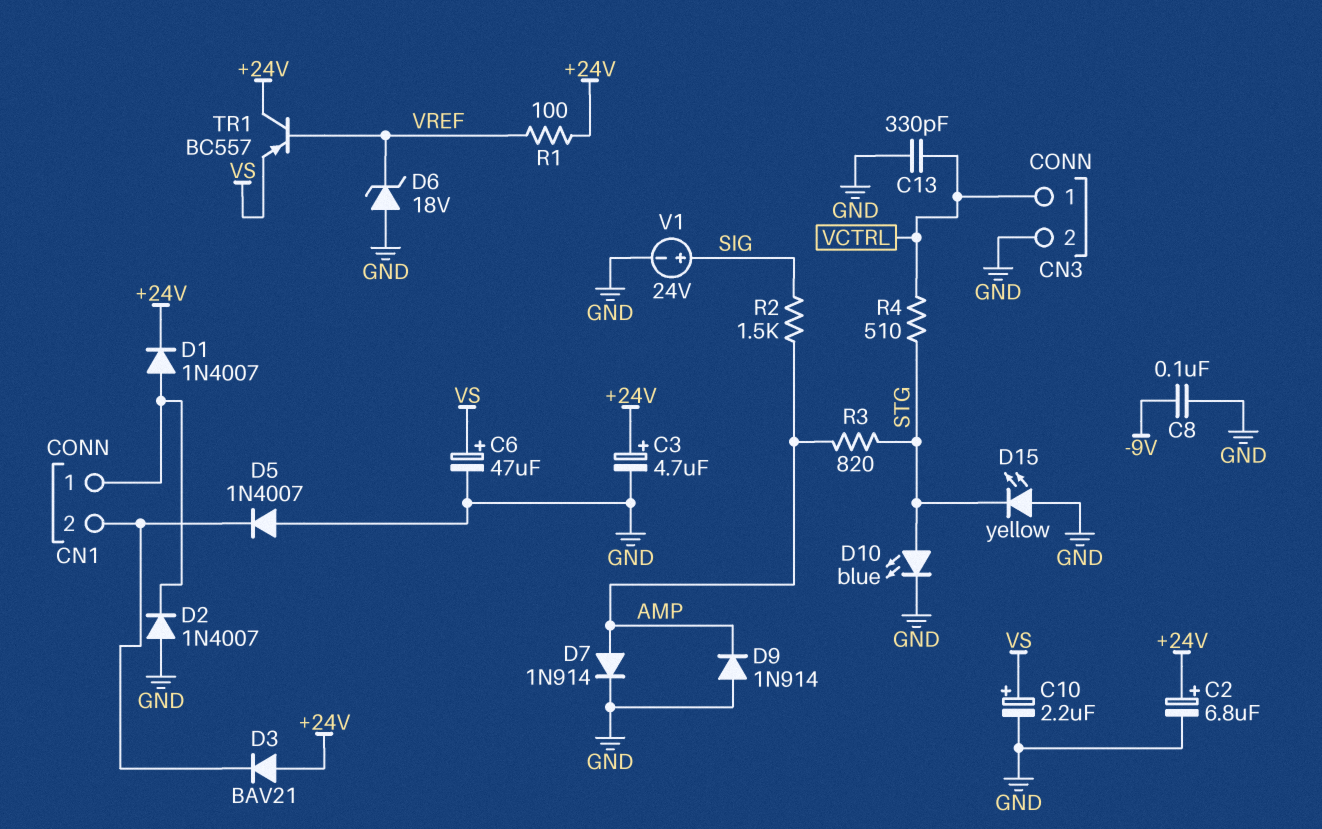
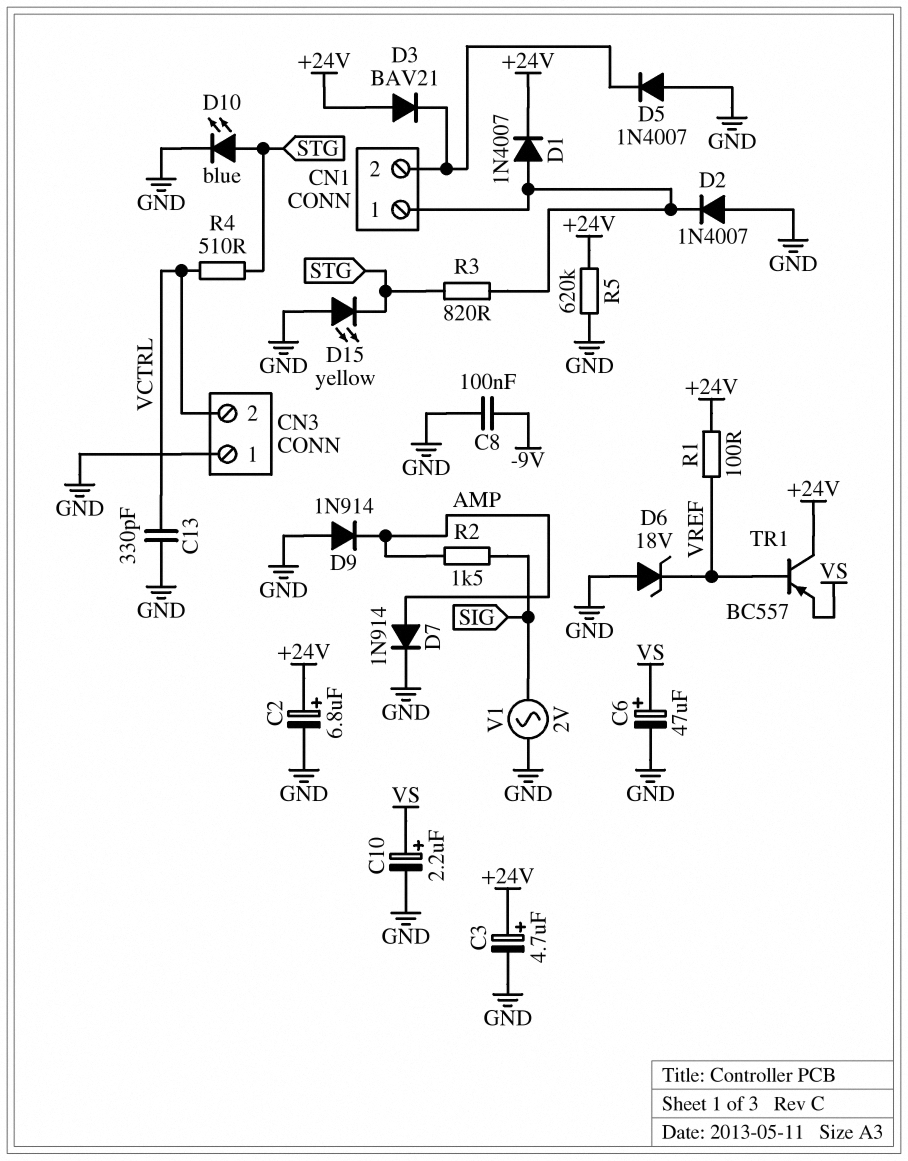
CN3 pin 1: VCTRL -> GND
CN3 pin 2: GND -> VCTRL
R3: 820 (AMP, STG) -> 820 (CN1/1, STG)
R5: none -> 620k (+24V, GND)
V1: 24V (plus SIG, minus GND) -> AC 2V (GND, SIG)

